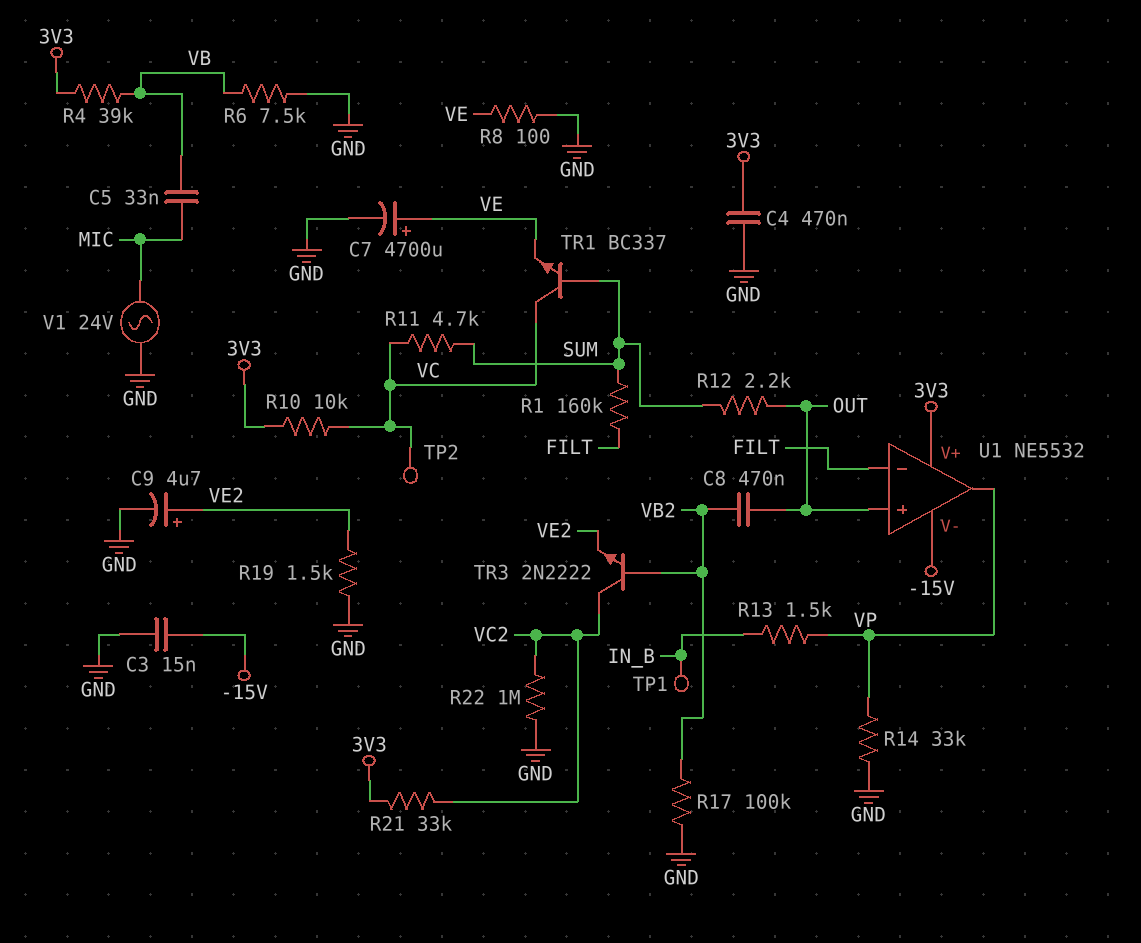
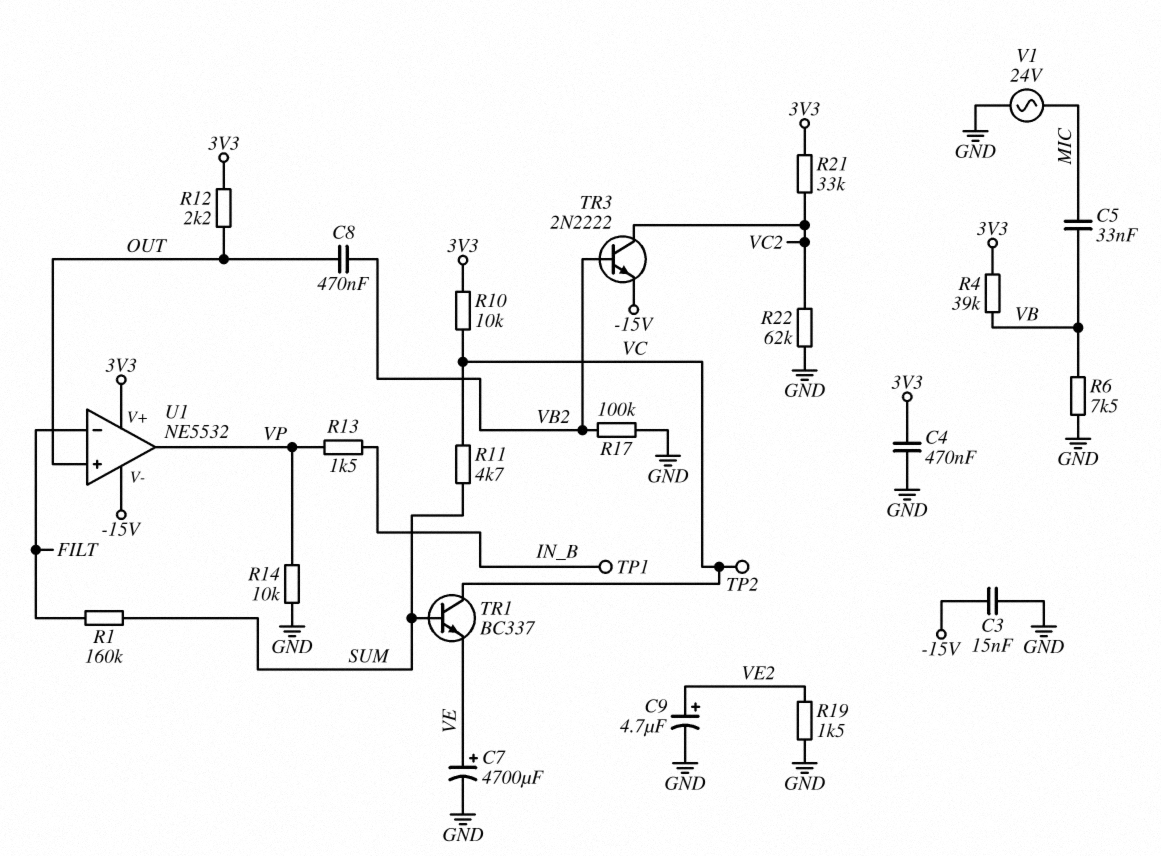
R8: 100 (GND, VE) -> none
R12: 2.2k (OUT, SUM) -> 2.2k (3V3, OUT)
R14: 33k (GND, VP) -> 10k (GND, VP)
R22: 1M (GND, VC2) -> 62k (GND, VC2)
TR3: NPN 2N2222 (B VB2, C VC2, E VE2) -> NPN 2N2222 (B VB2, C VC2, E -15V)

